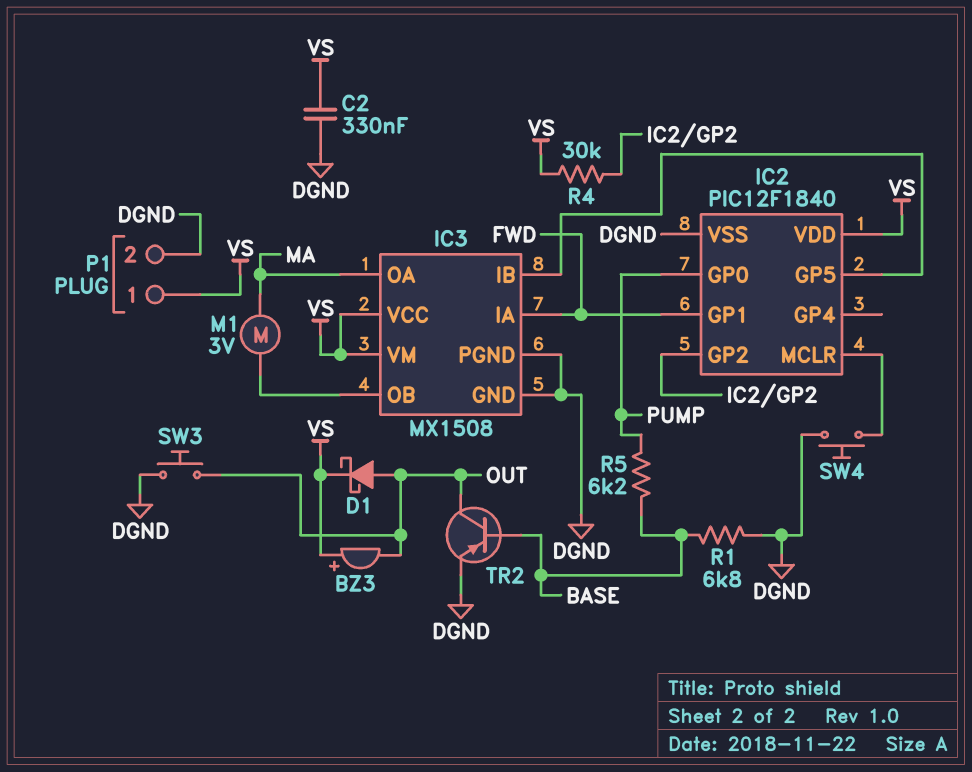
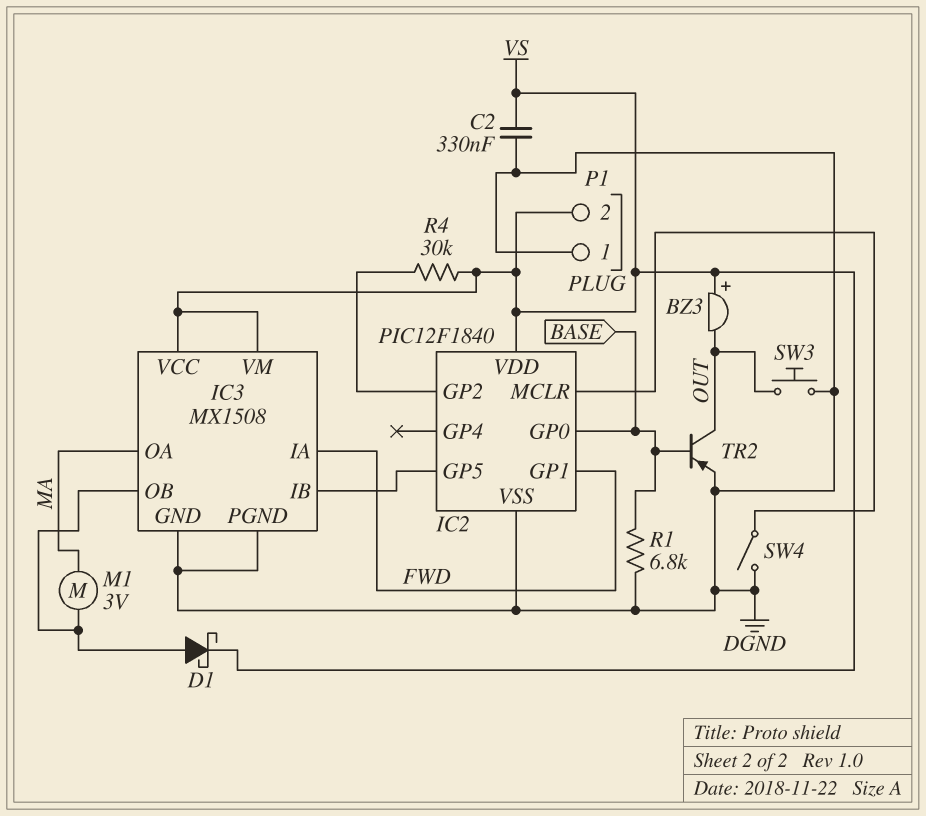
D1: schottky (A OUT, K VS) -> schottky (A IC3/OB, K VS)
IC2 pin GP0: PUMP -> BASE
P1 pin 1: VS -> DGND
P1 pin 2: DGND -> VS
R5: 6.2k (BASE, PUMP) -> none
SW4: button (DGND, IC2/MCLR) -> switch (DGND, IC2/MCLR)

